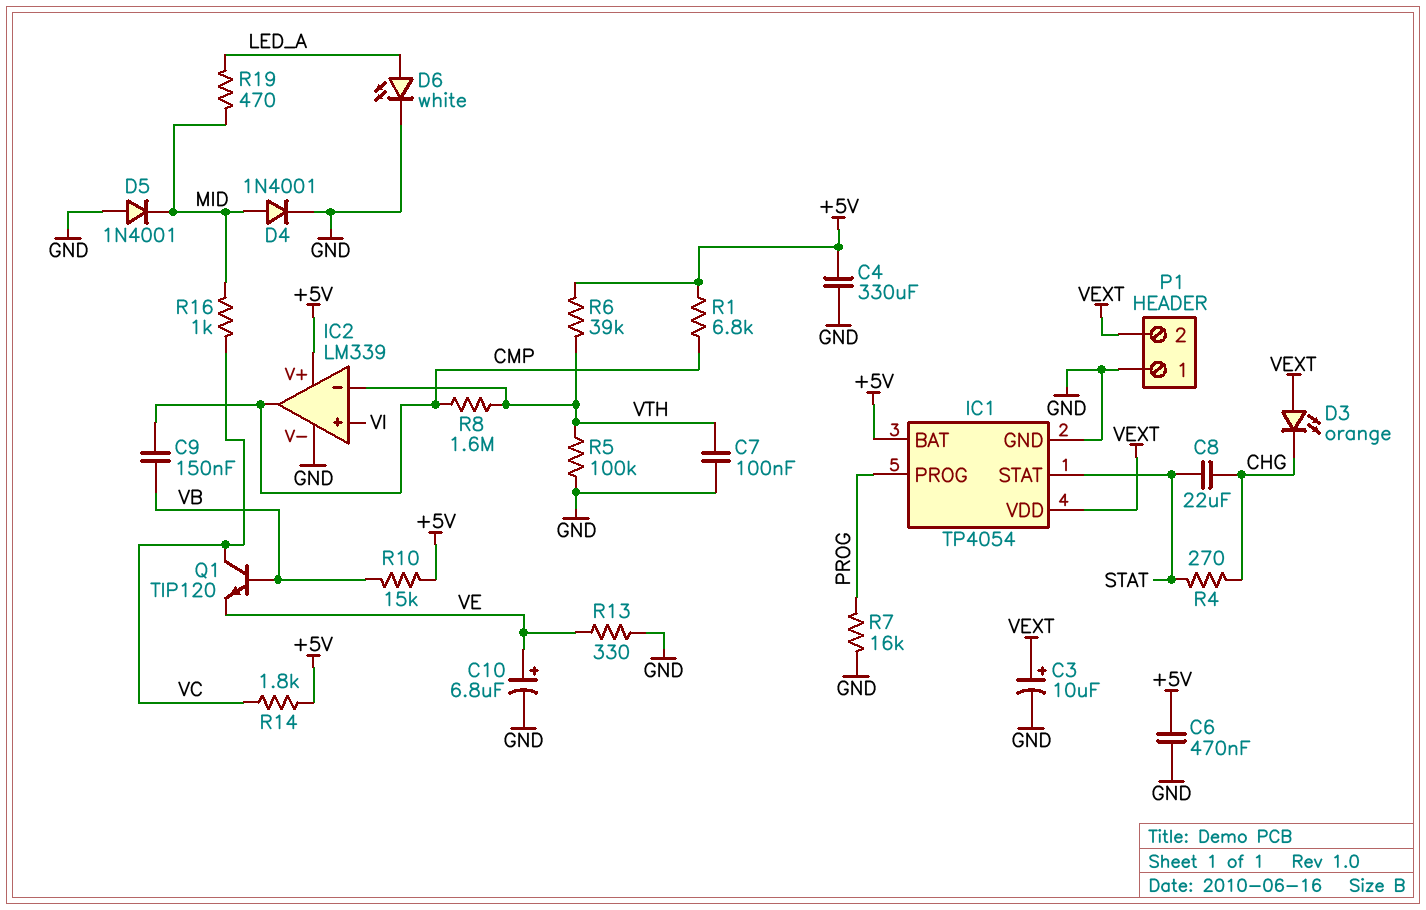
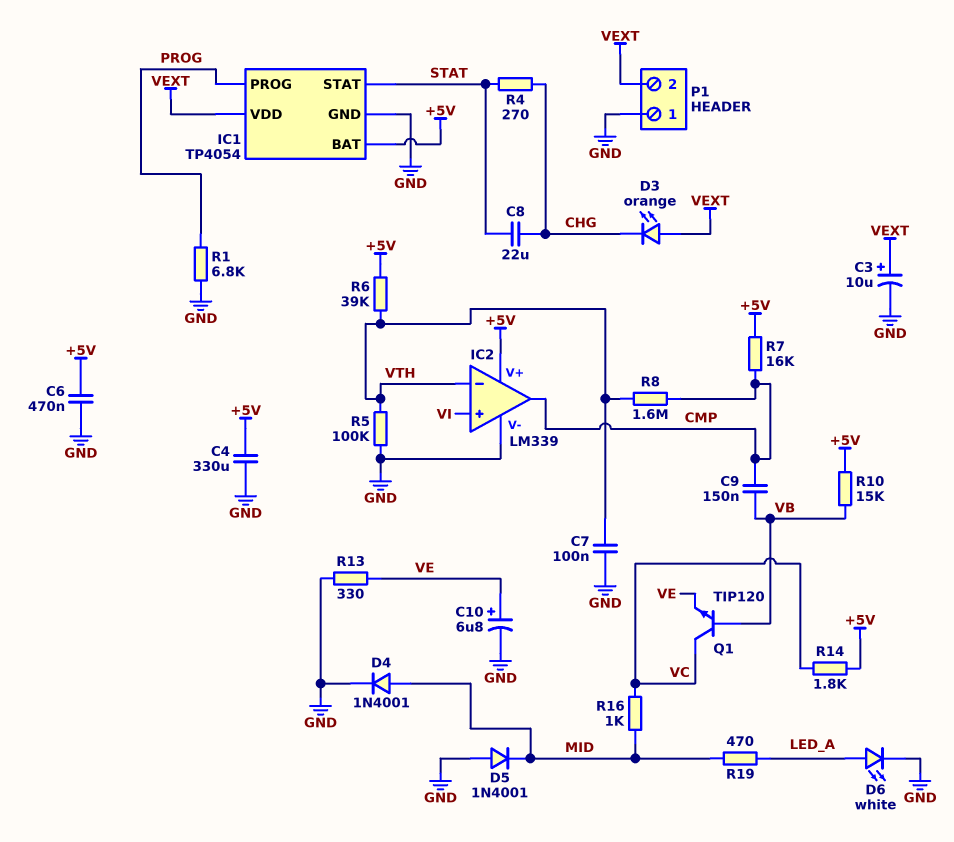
R1: 6.8k (+5V, CMP) -> 6.8k (GND, PROG)
R7: 16k (GND, PROG) -> 16k (+5V, CMP)

